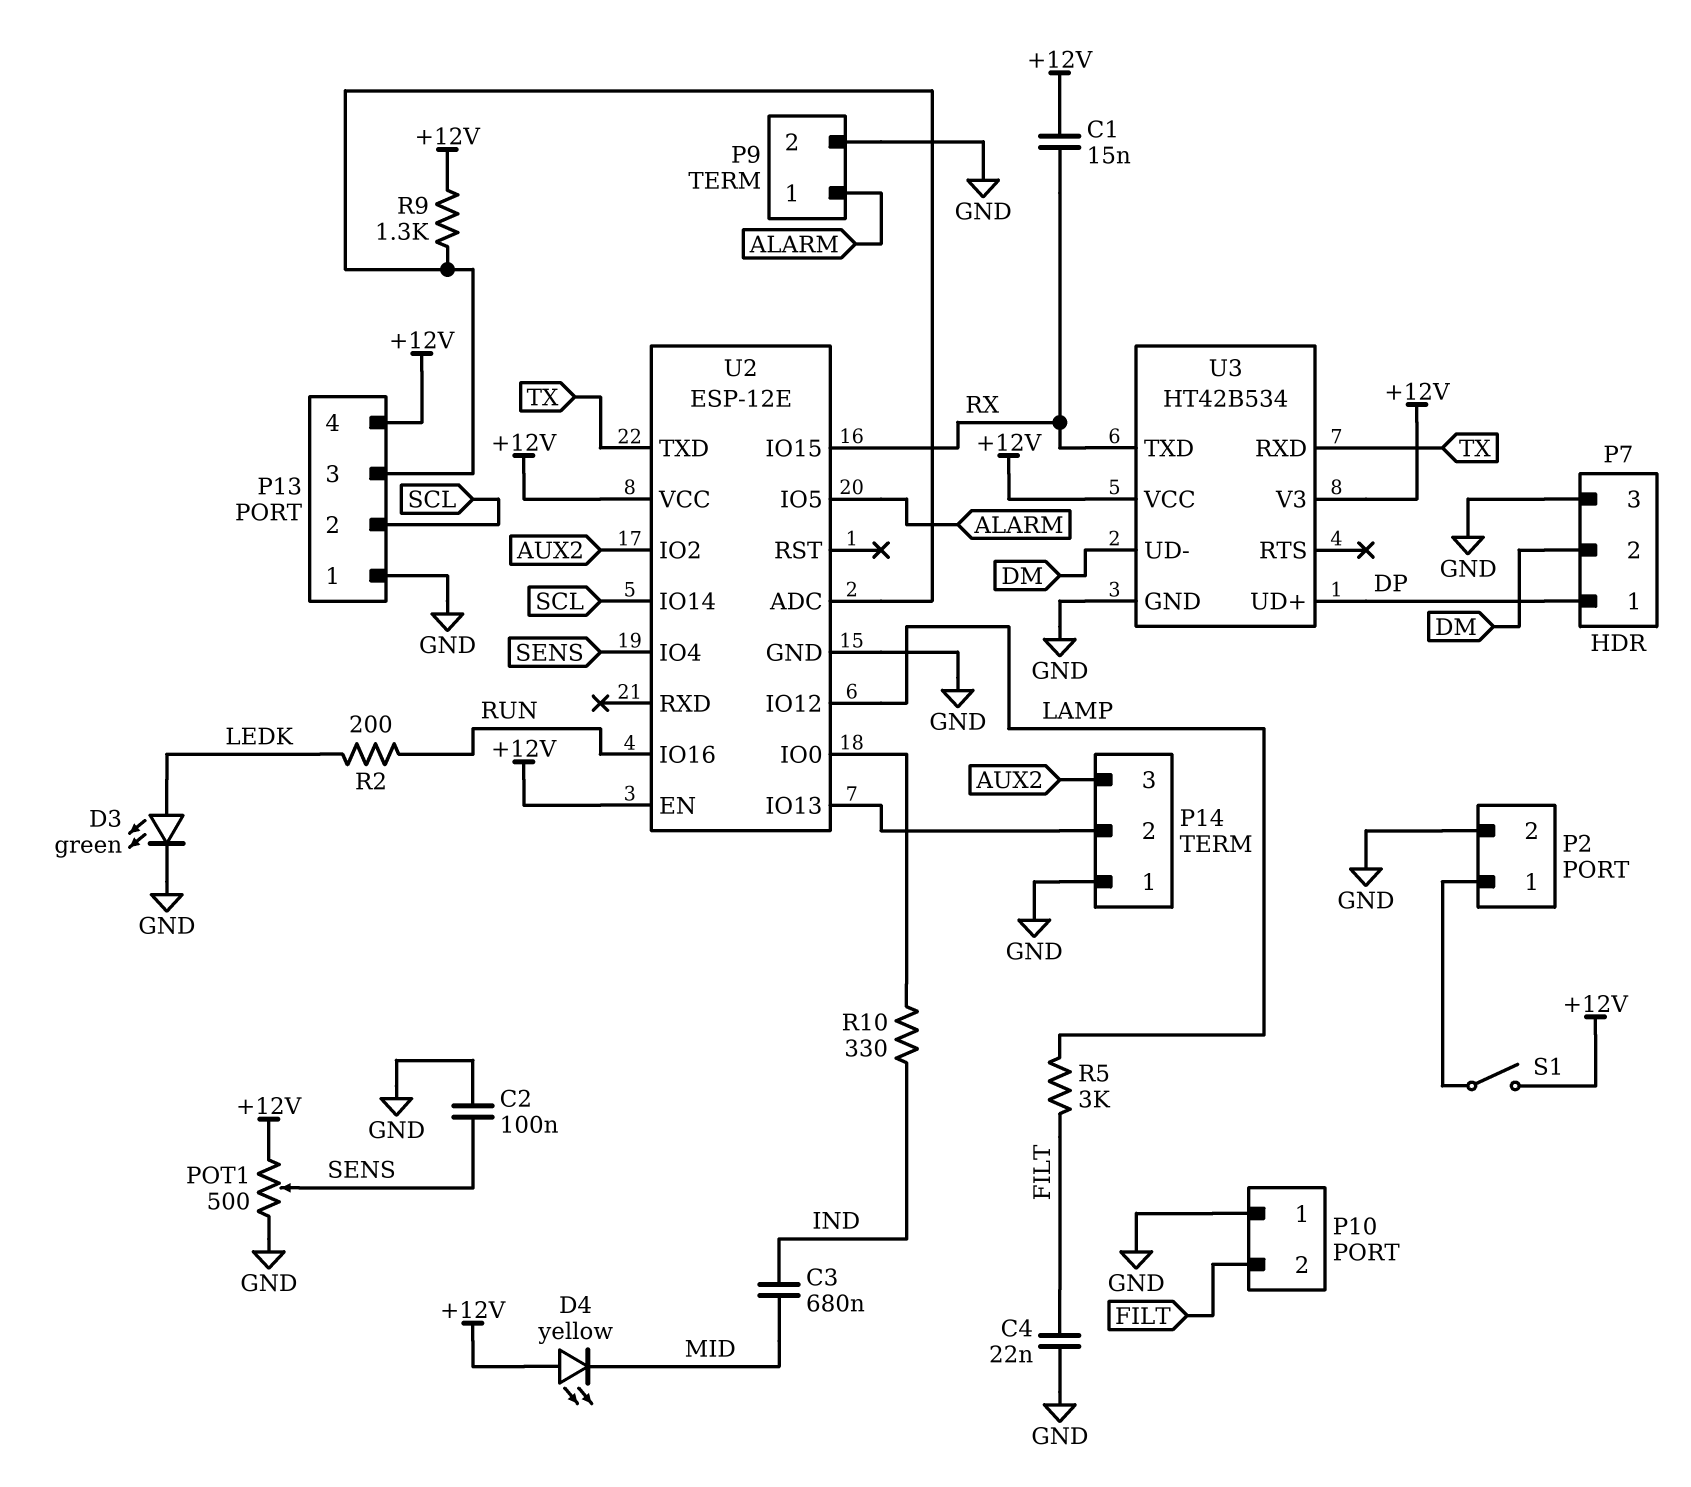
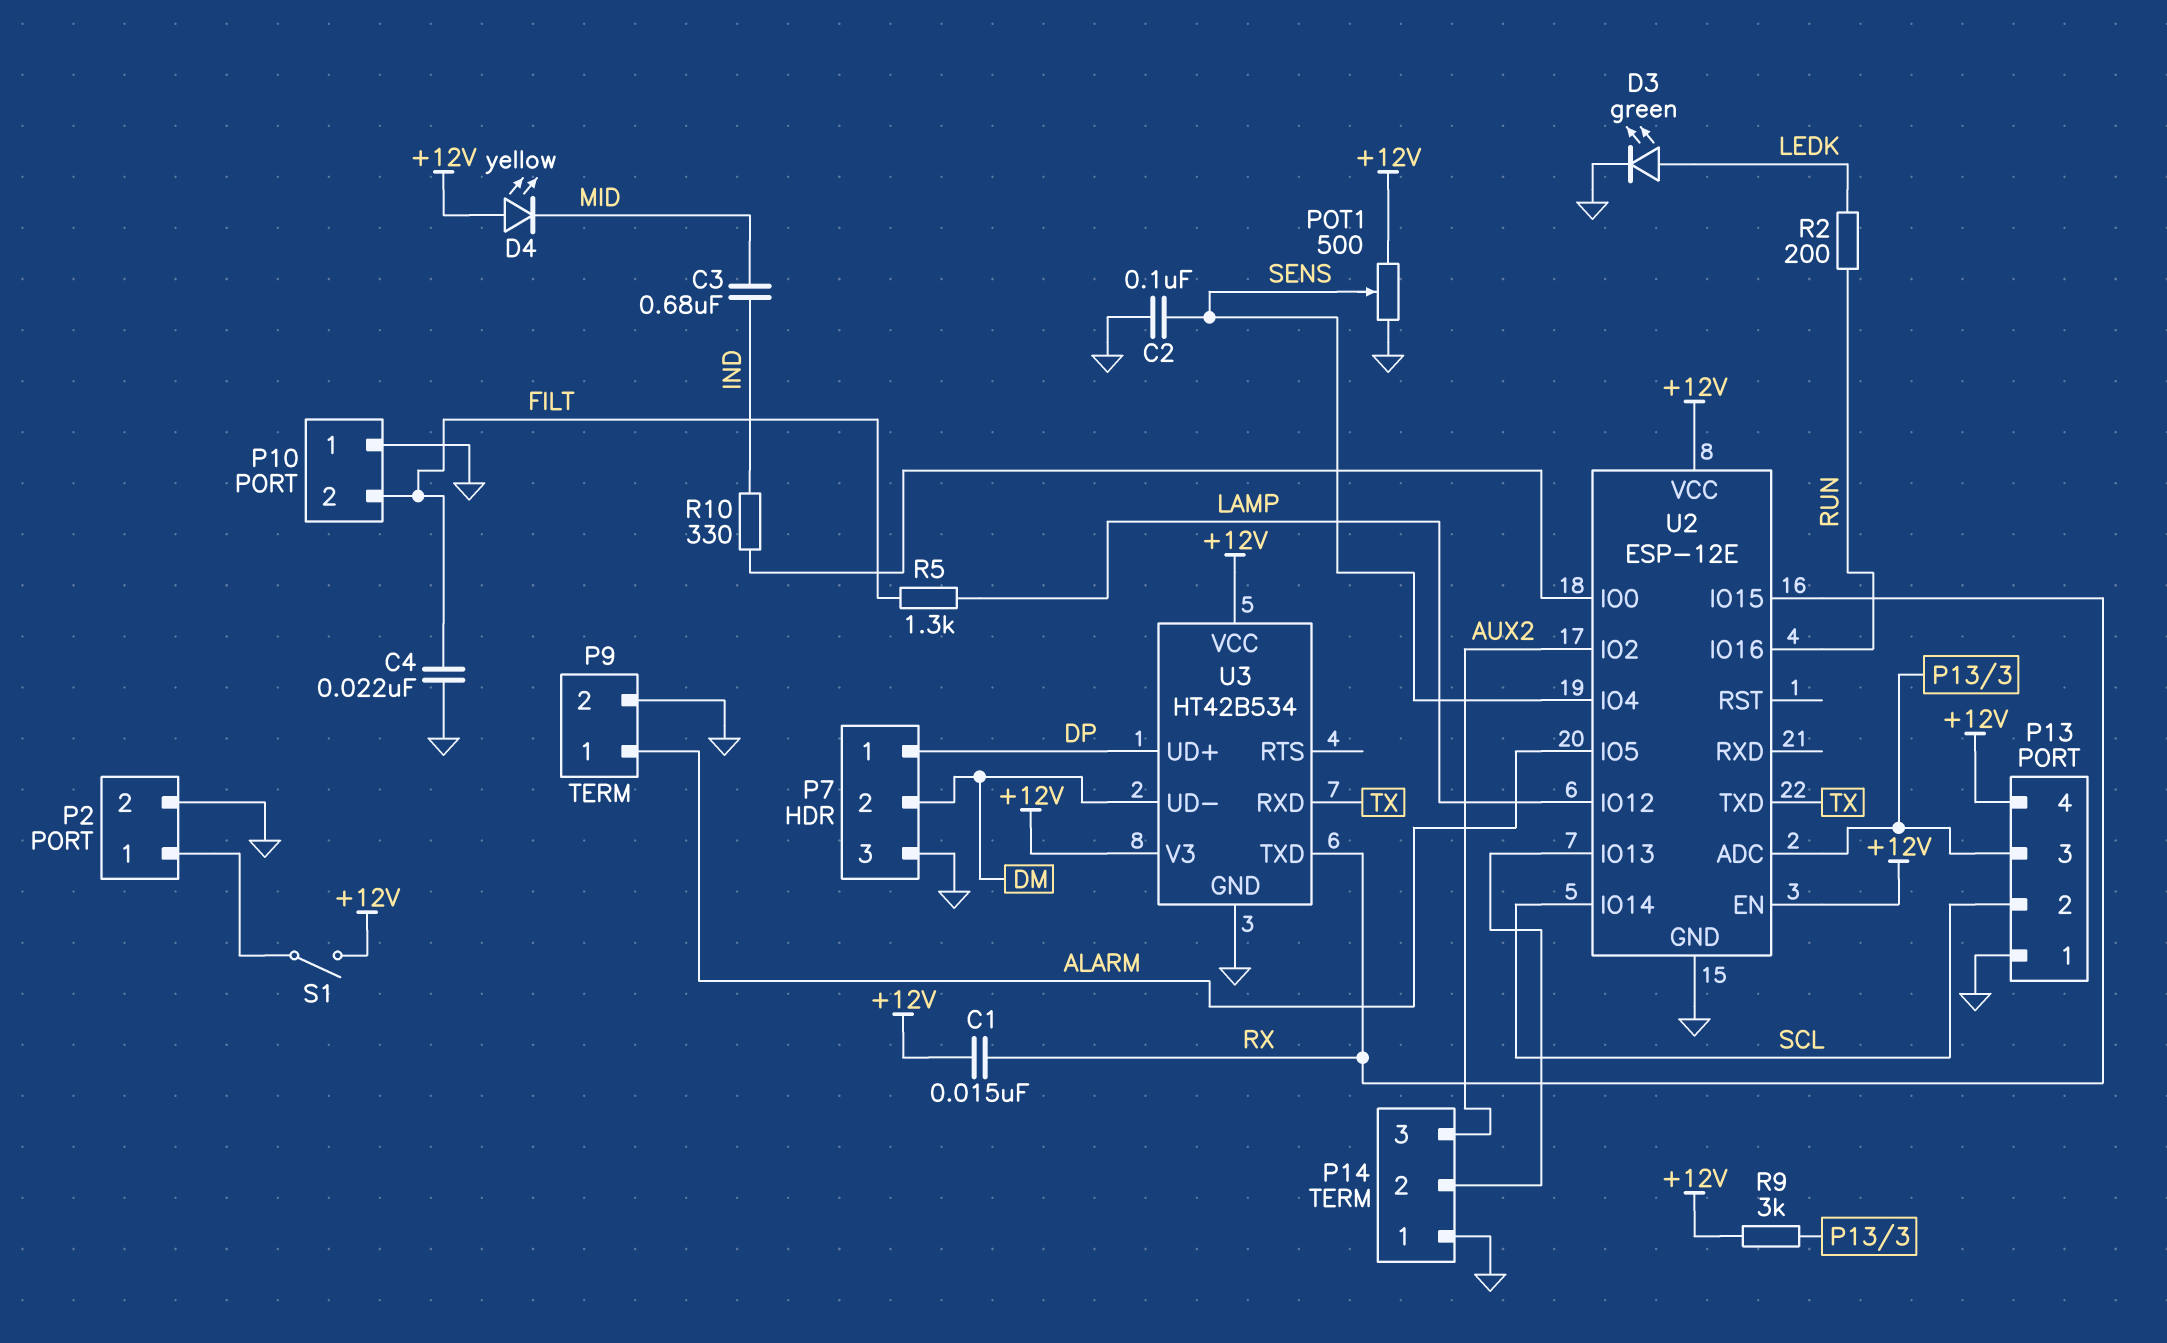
R5: 3k (FILT, LAMP) -> 1.3k (FILT, LAMP)
R9: 1.3k (+12V, P13/3) -> 3k (+12V, P13/3)

